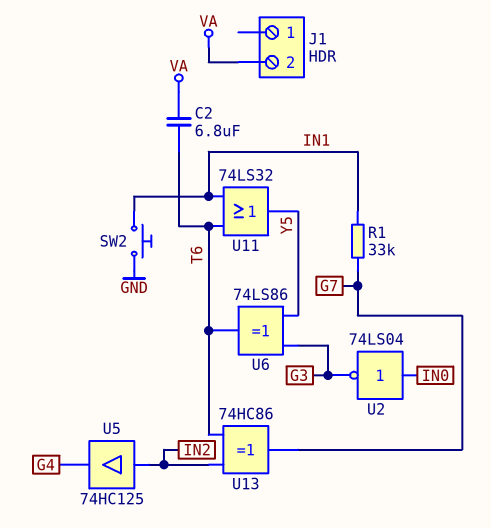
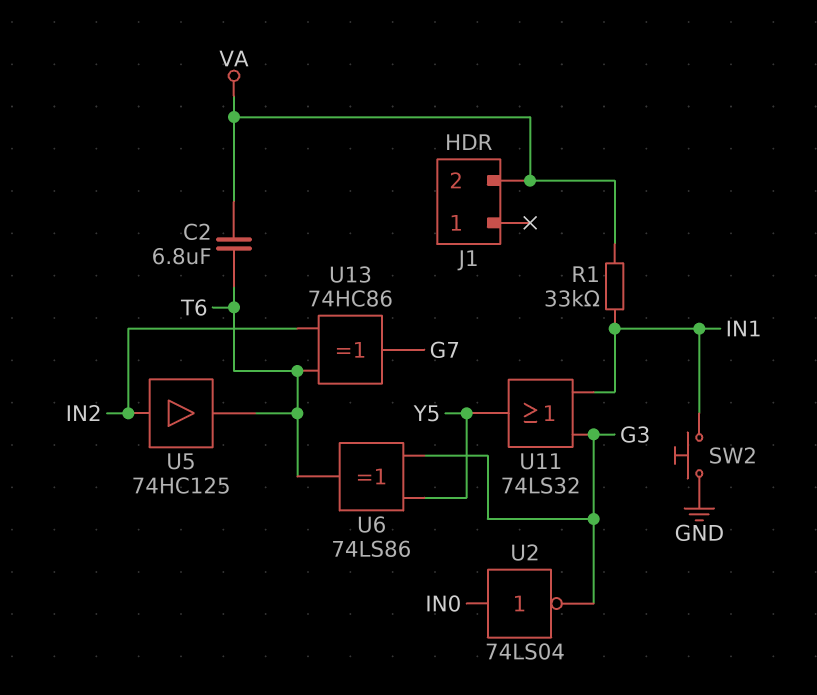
R1: 33k (G7, IN1) -> 33k (IN1, VA)
U5: buffer 74HC125 (in IN2, out G4) -> buffer 74HC125 (in IN2, out T6)
U11: OR 74LS32 (in IN1, in T6, out Y5) -> OR 74LS32 (in G3, in IN1, out Y5)

